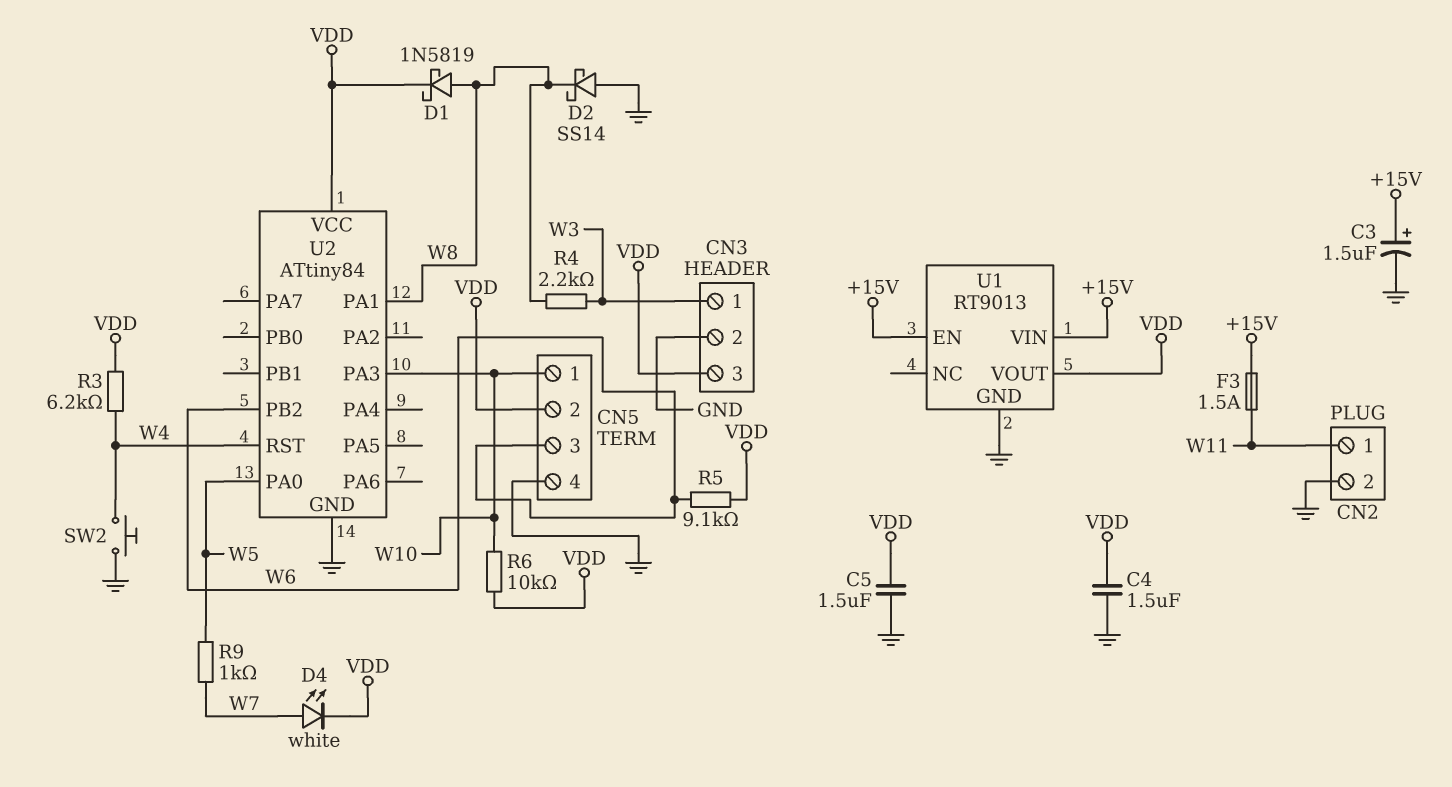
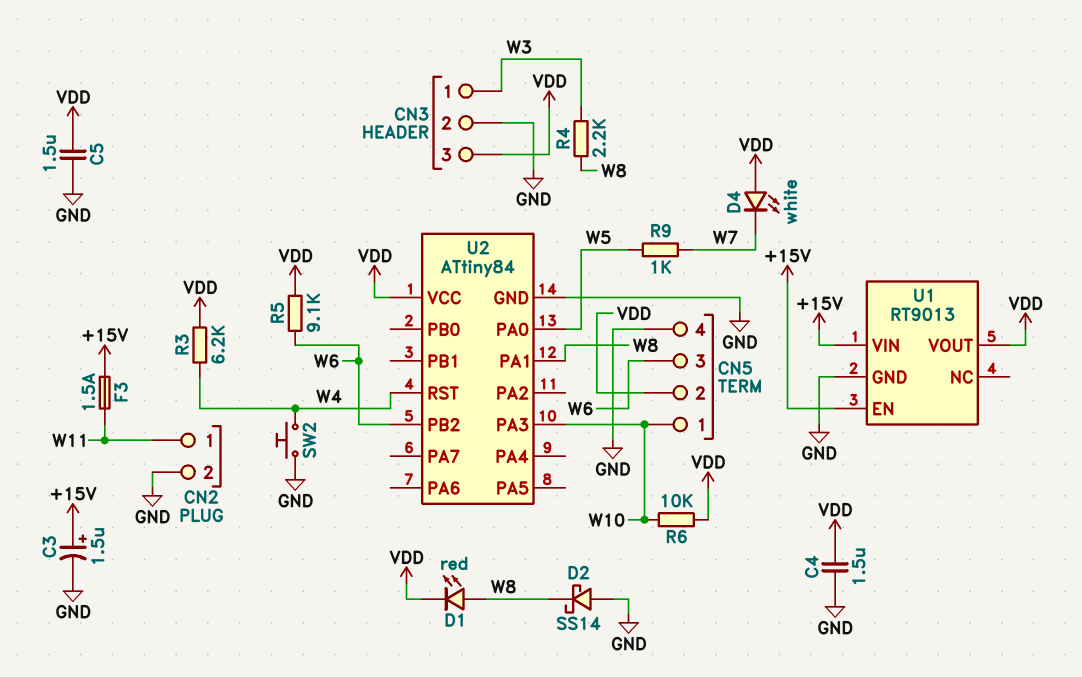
D1: schottky 1N5819 (A W8, K VDD) -> LED red (A W8, K VDD)
D4: LED white (A W7, K VDD) -> LED white (A VDD, K W7)

